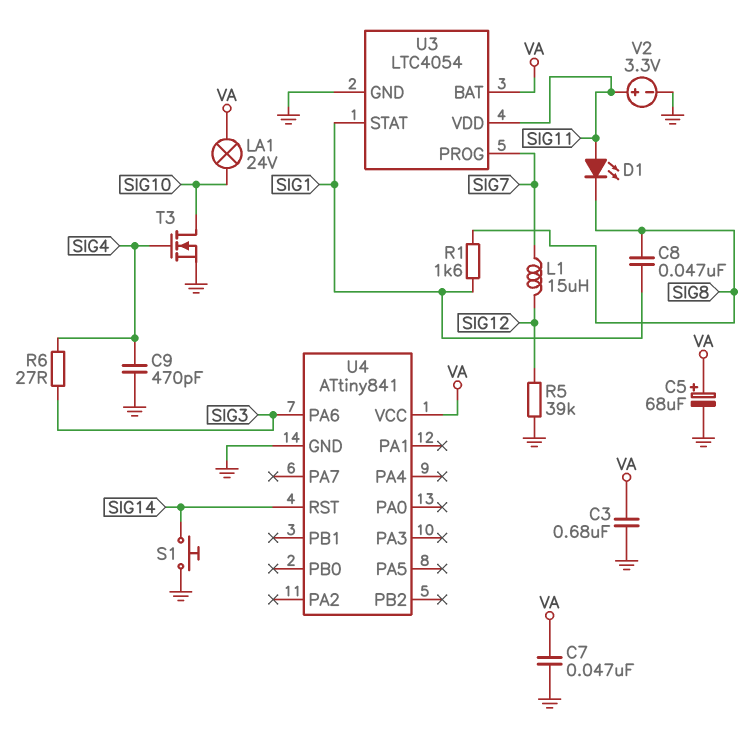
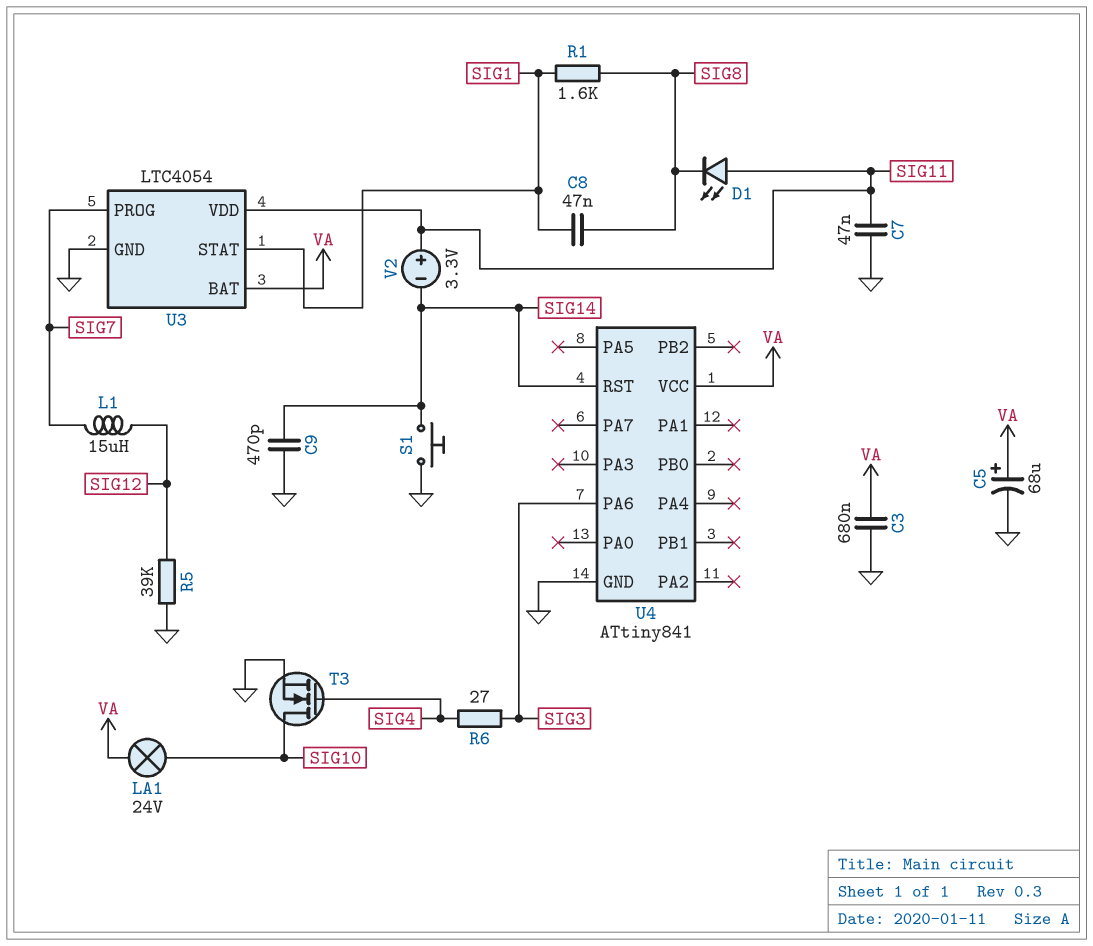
C7: 47nF (GND, VA) -> 47nF (GND, SIG11)
C9: 470pF (GND, SIG4) -> 470pF (GND, SIG14)
V2: 3.3V (plus SIG11, minus GND) -> 3.3V (plus SIG11, minus SIG14)

